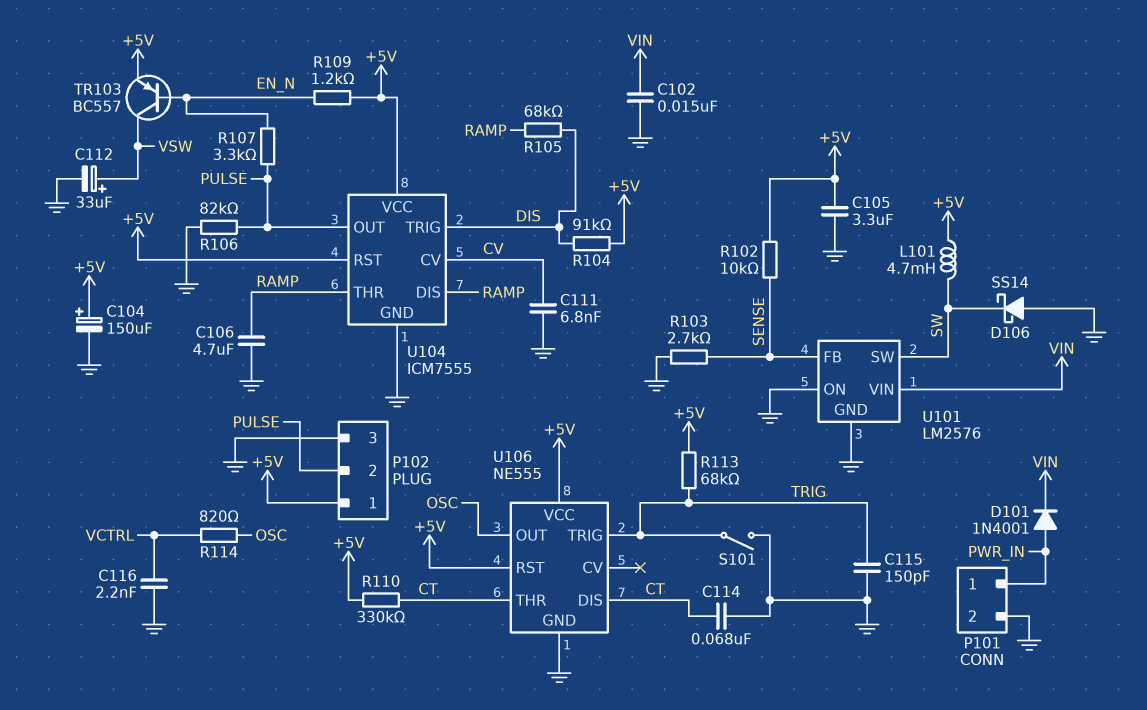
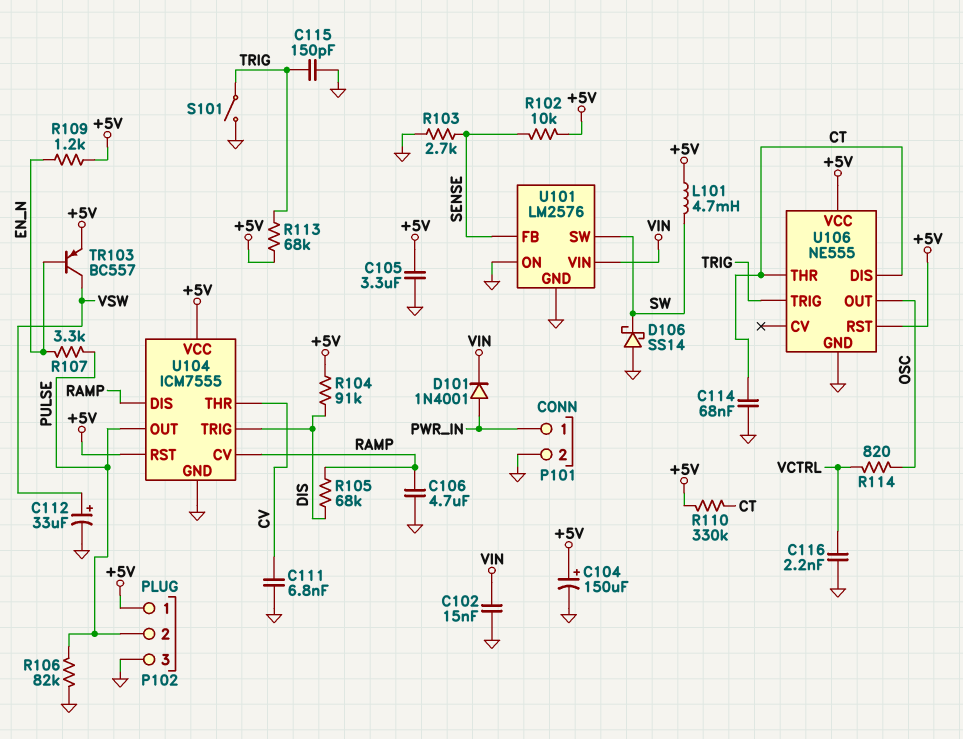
U104 pin CV: CV -> RAMP
U104 pin THR: RAMP -> CV

